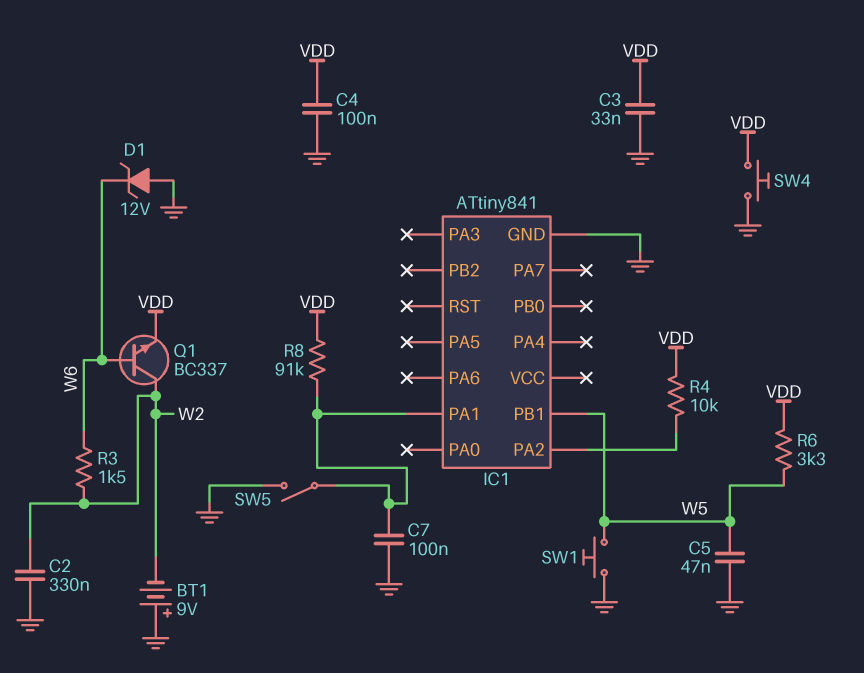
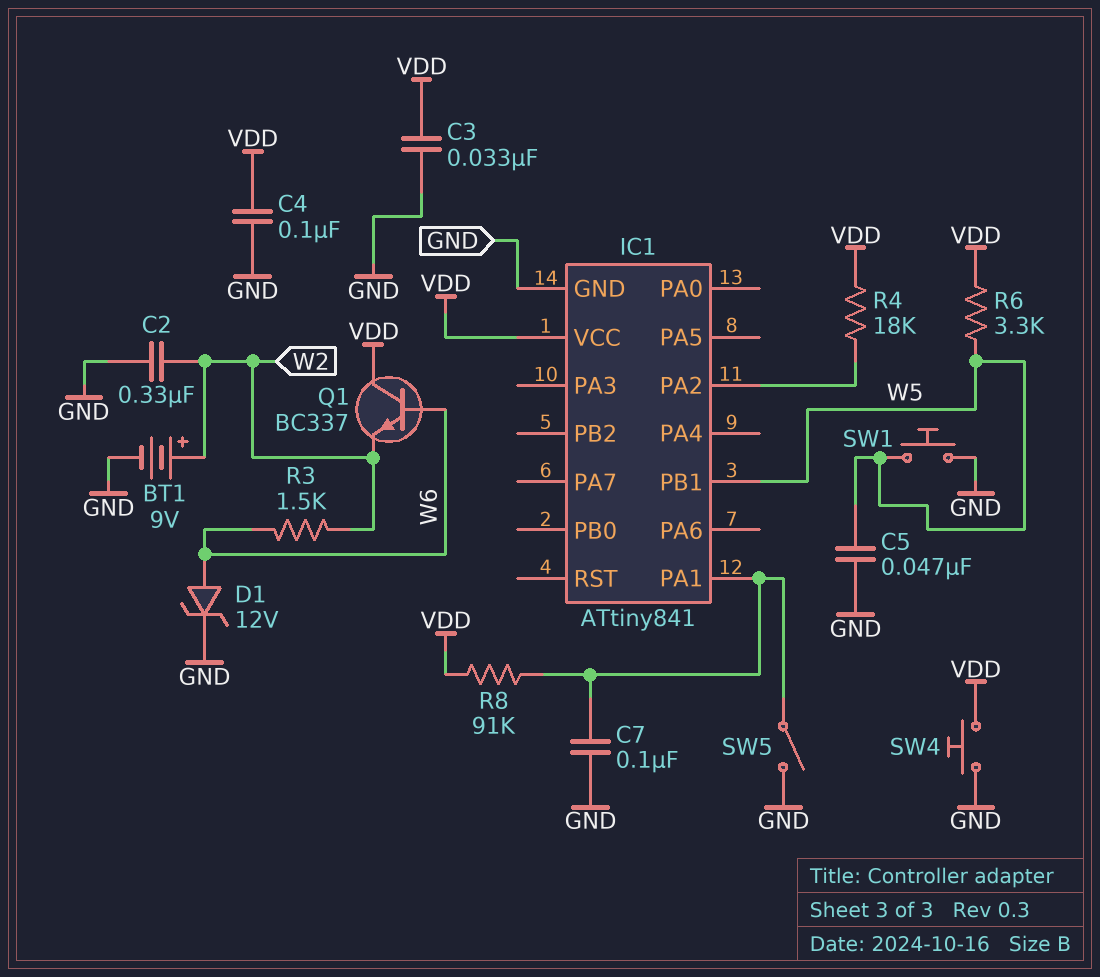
BT1: 9V (plus GND, minus W2) -> 9V (plus W2, minus GND)
D1: zener 12V (A GND, K W6) -> zener 12V (A W6, K GND)
IC1 pin VCC: none -> VDD
Q1: NPN BC337 (B W6, C W2, E VDD) -> NPN BC337 (B W6, C VDD, E W2)
R4: 10k (IC1/PA2, VDD) -> 18k (IC1/PA2, VDD)

